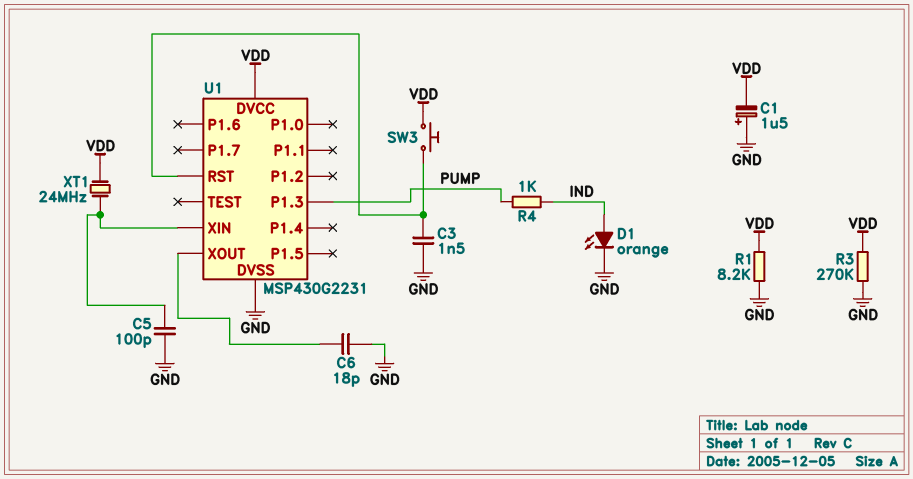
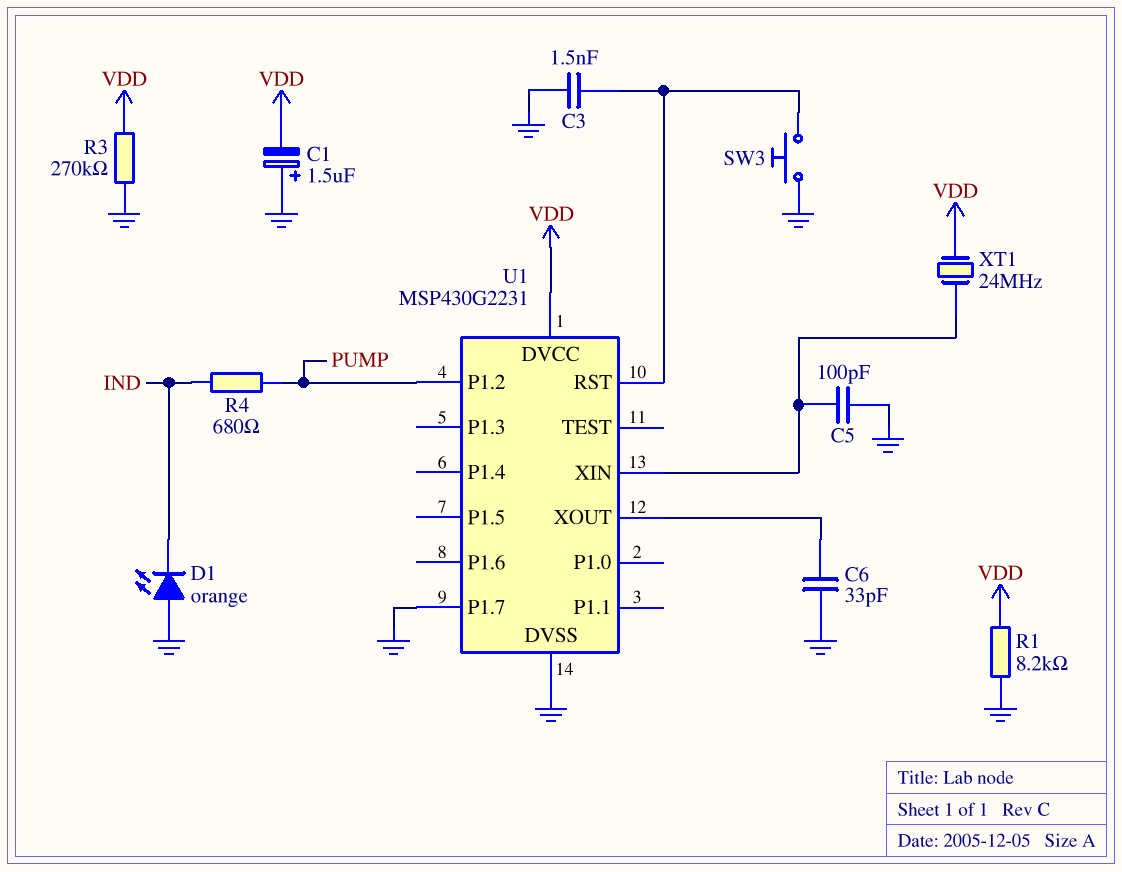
C6: 18pF (GND, U1/XOUT) -> 33pF (GND, U1/XOUT)
D1: LED orange (A IND, K GND) -> LED orange (A GND, K IND)
R4: 1k (IND, PUMP) -> 680 (IND, PUMP)
SW3: button (U1/RST, VDD) -> button (GND, U1/RST)
U1 pin P1.2: none -> PUMP
U1 pin P1.3: PUMP -> none
U1 pin P1.7: none -> GND

